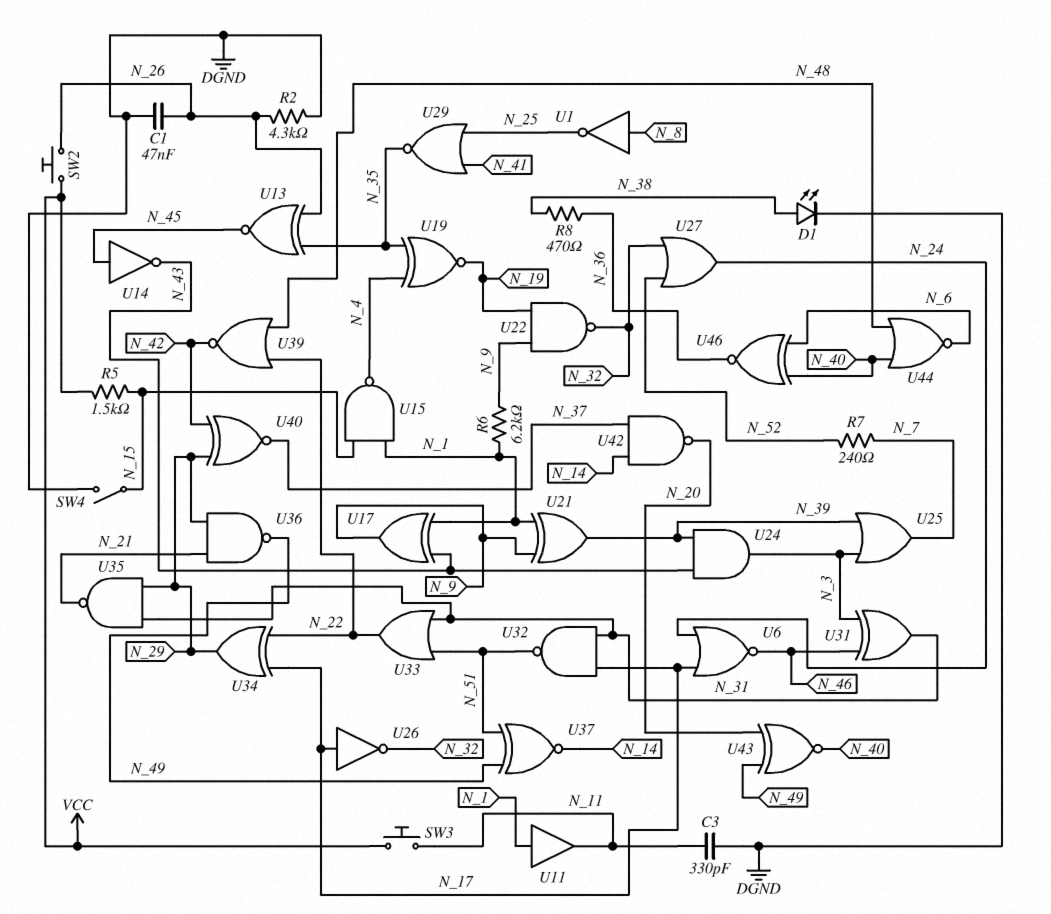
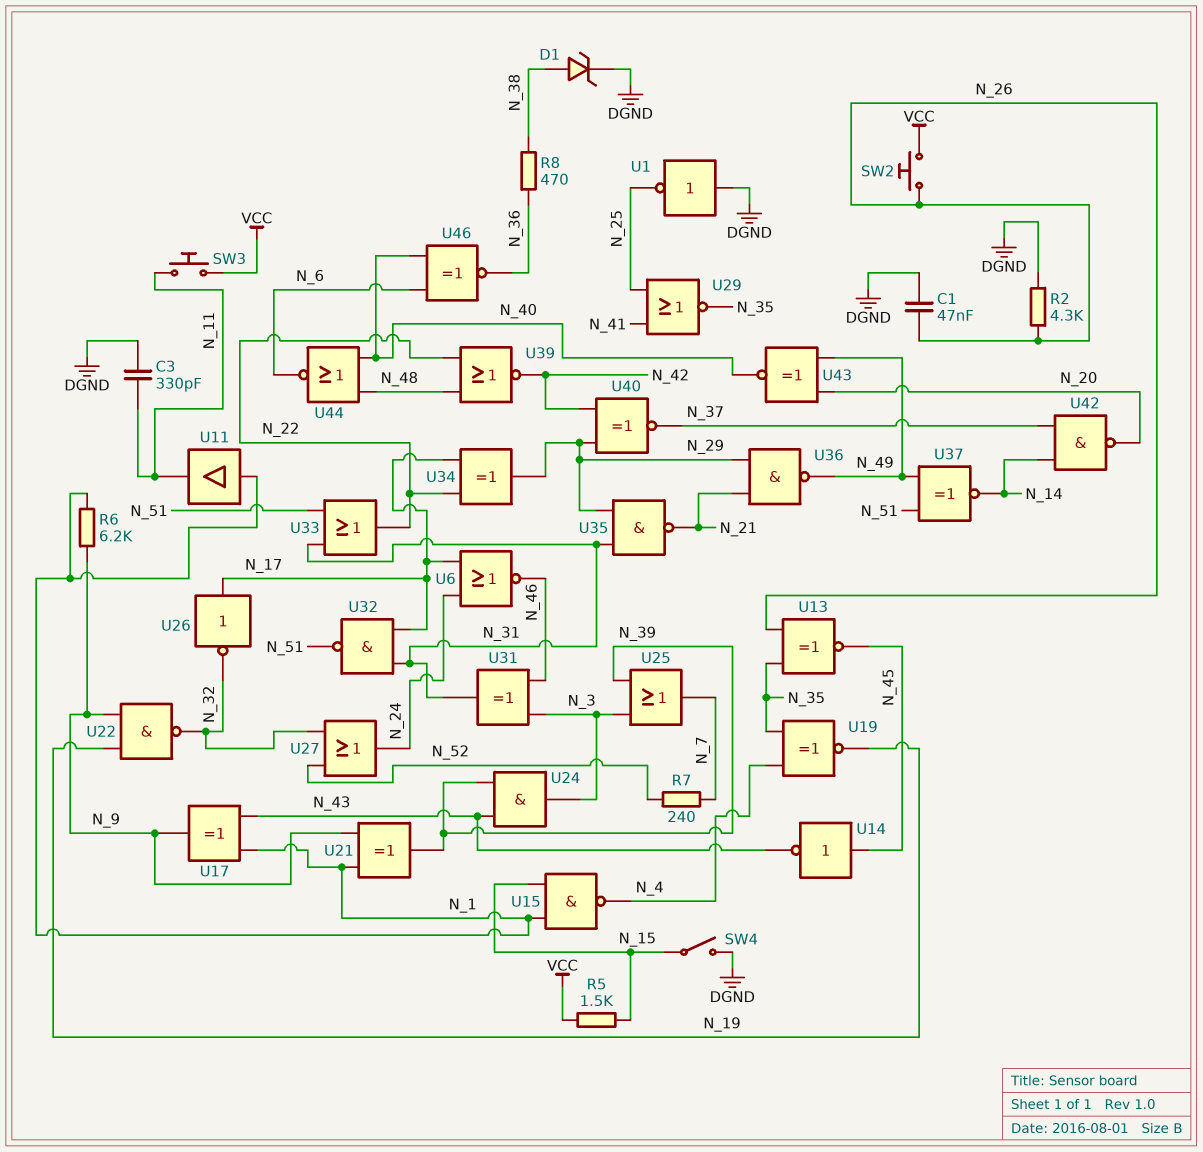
D1: LED (A N_38, K DGND) -> zener (A N_38, K DGND)
U1: NOT (in N_8, out N_25) -> NOT (in DGND, out N_25)

